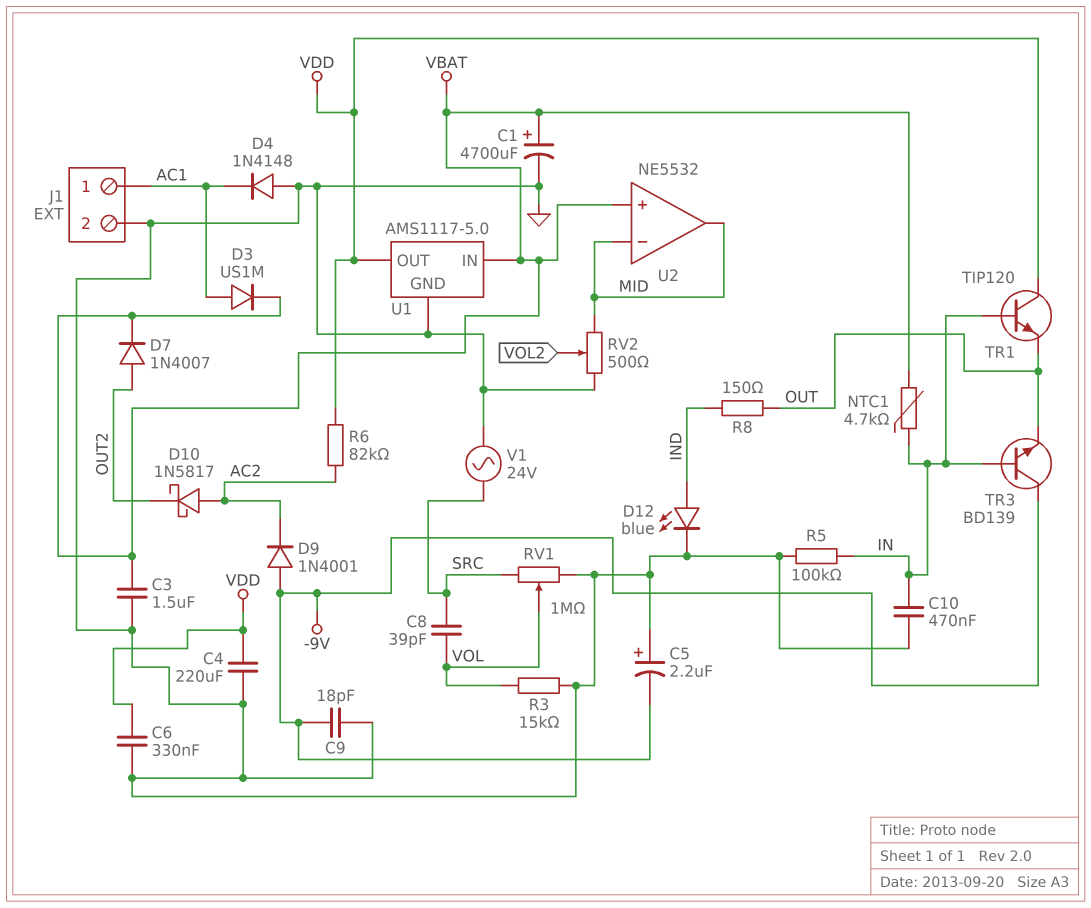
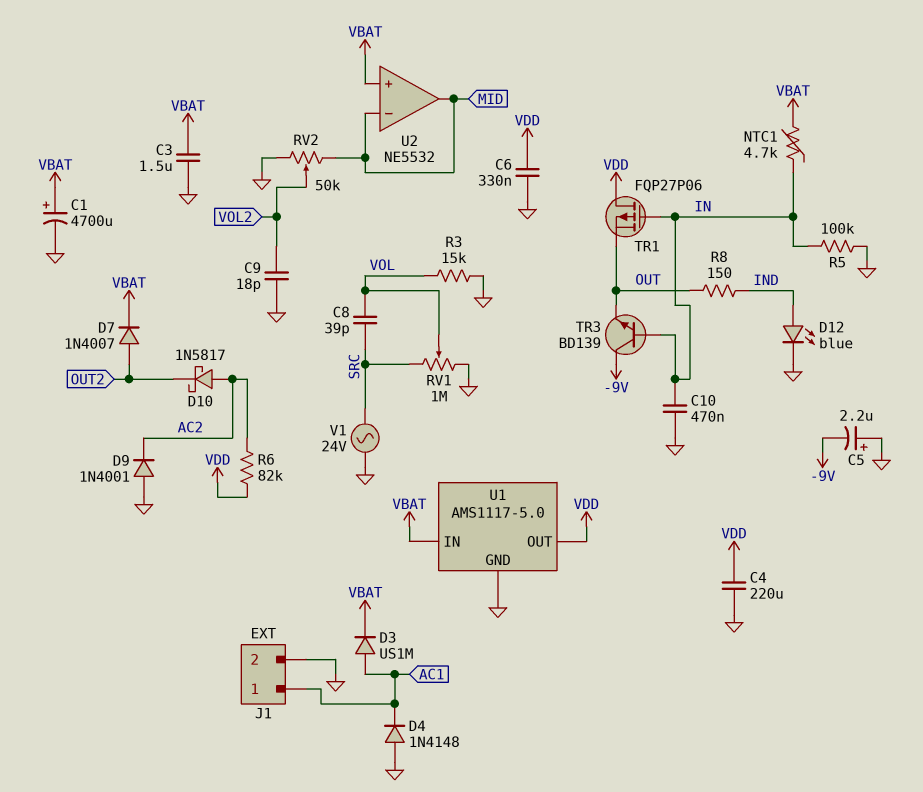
C9: 18pF (-9V, GND) -> 18pF (GND, VOL2)
D9: diode 1N4001 (A -9V, K AC2) -> diode 1N4001 (A GND, K AC2)
RV2: 500 (GND, MID, wiper VOL2) -> 50k (GND, MID, wiper VOL2)
TR1: NPN TIP120 (B IN, C VDD, E OUT) -> PMOS FQP27P06 (G IN, D VDD, S OUT)

